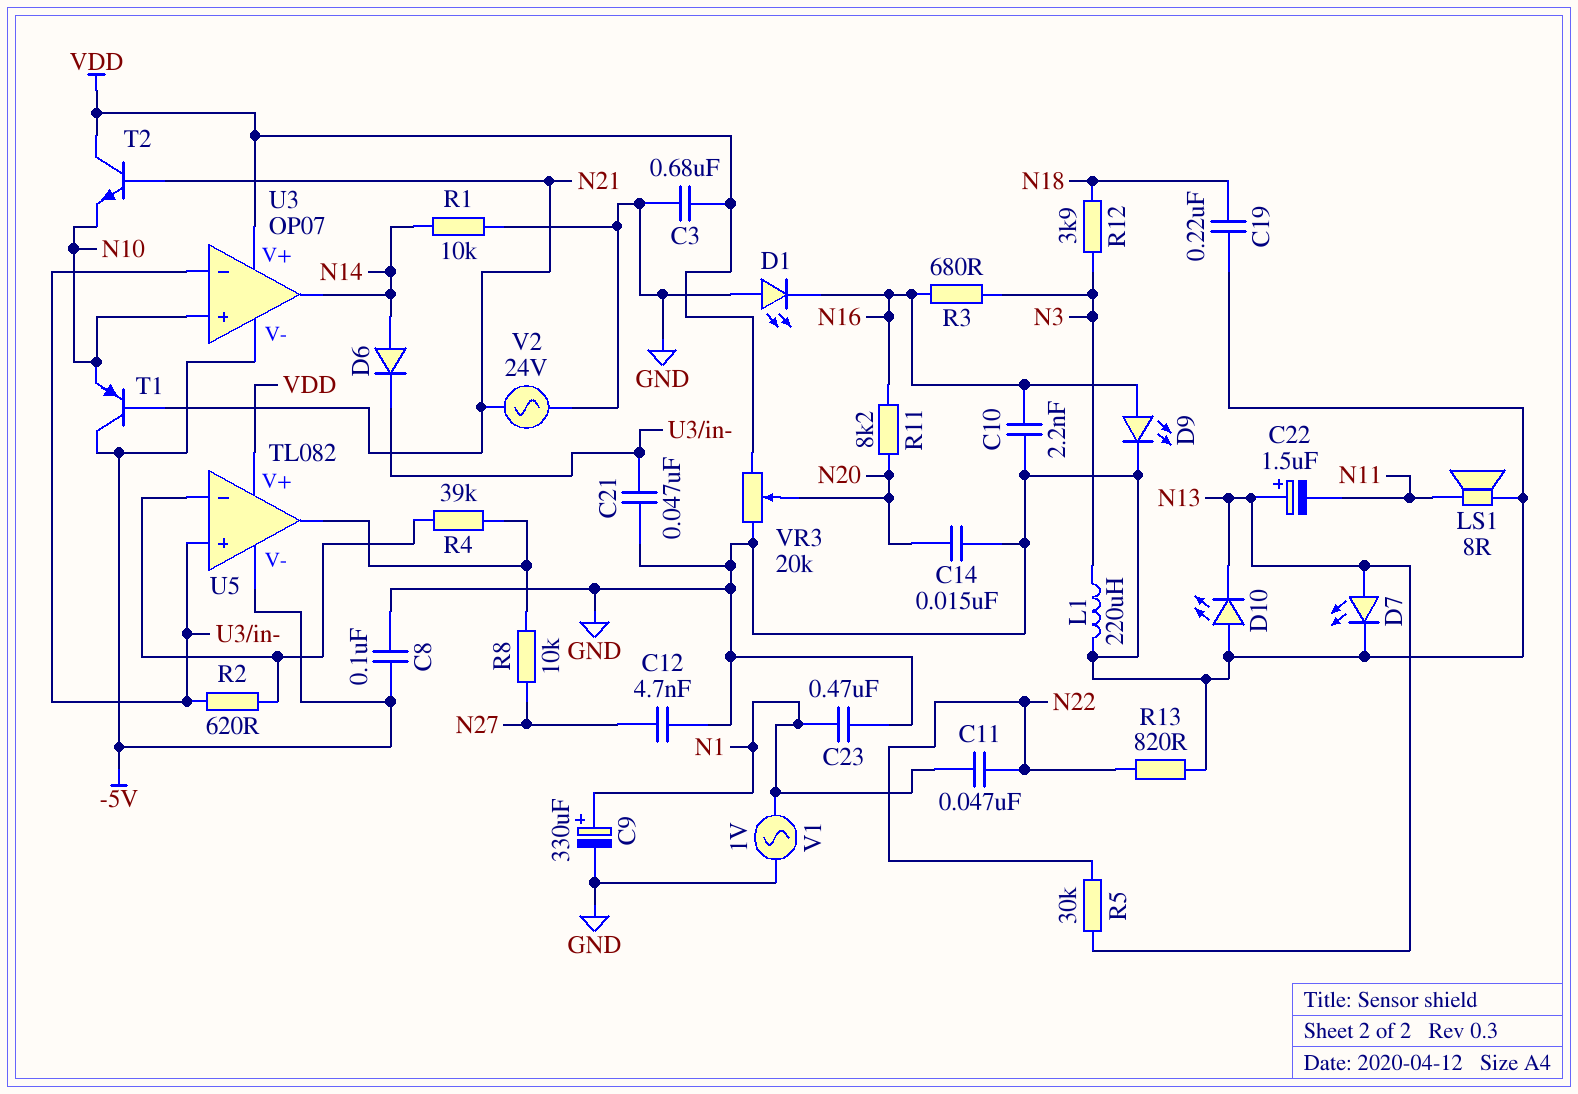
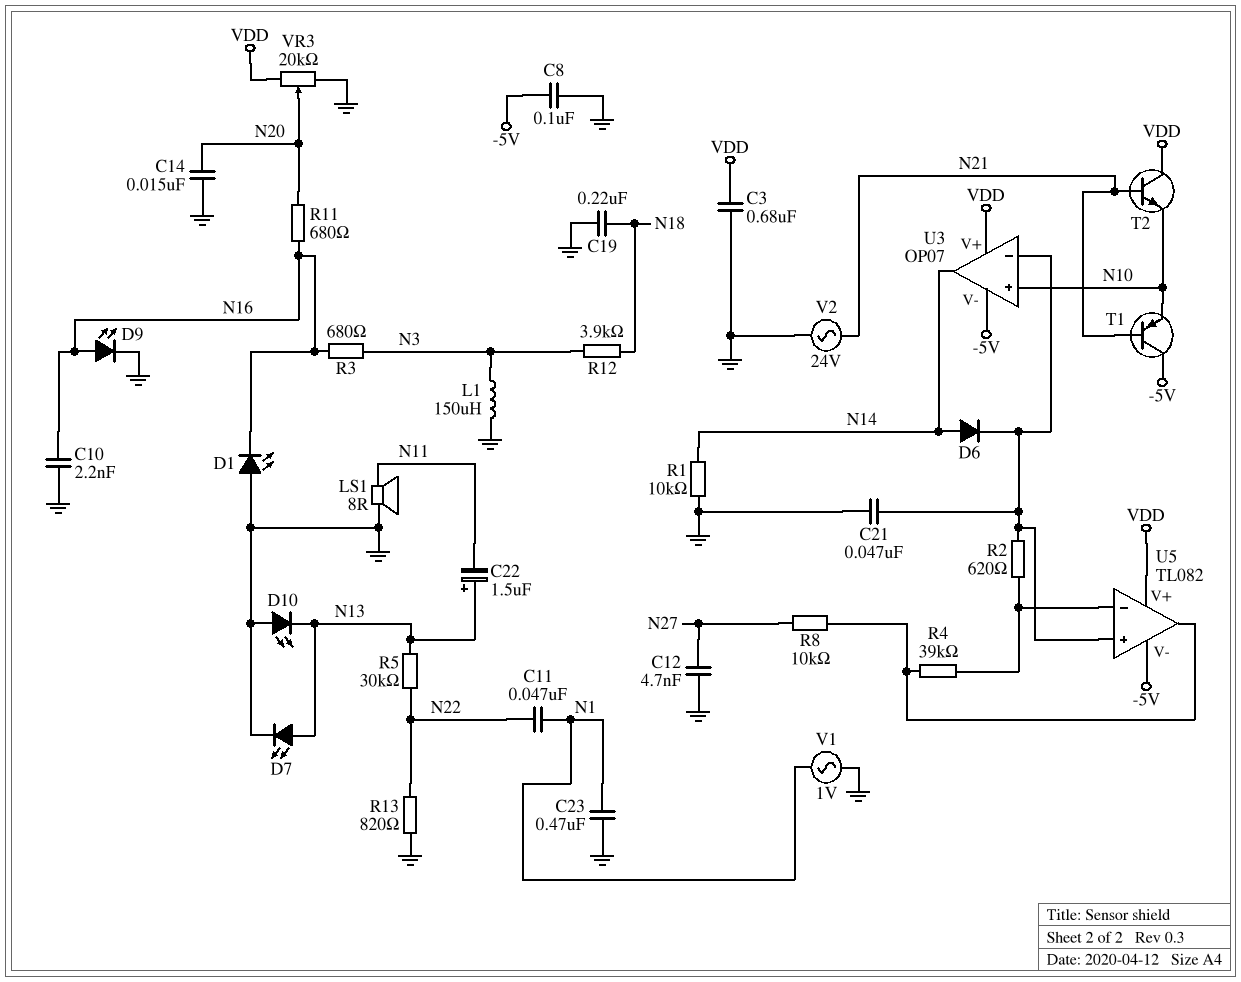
C9: 330uF (plus N1, minus GND) -> none
L1: 220uH (GND, N3) -> 150uH (GND, N3)
R11: 8.2k (N16, N20) -> 680 (N16, N20)

